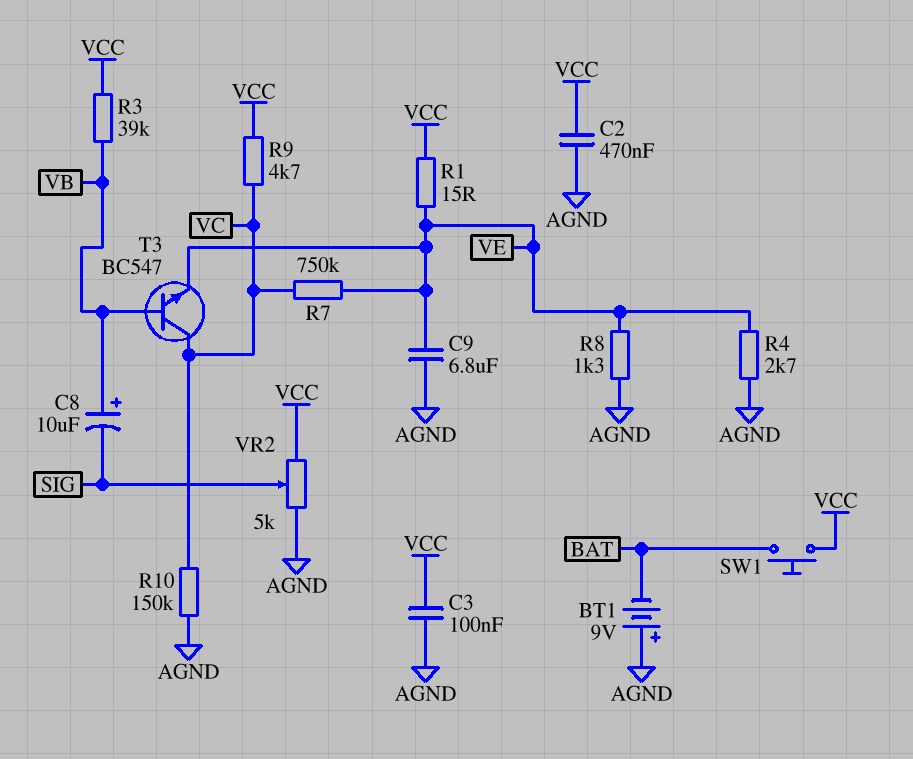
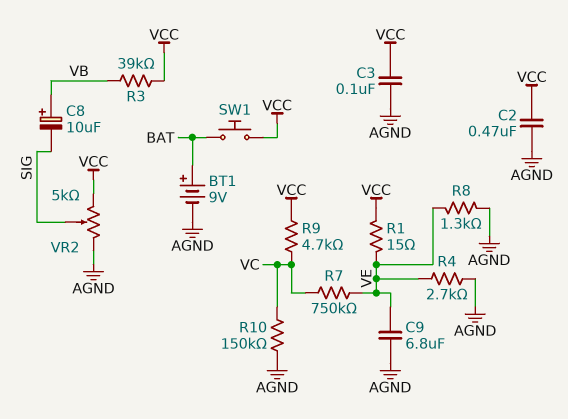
BT1: 9V (plus AGND, minus BAT) -> 9V (plus BAT, minus AGND)
T3: NPN BC547 (B VB, C VC, E VE) -> none

